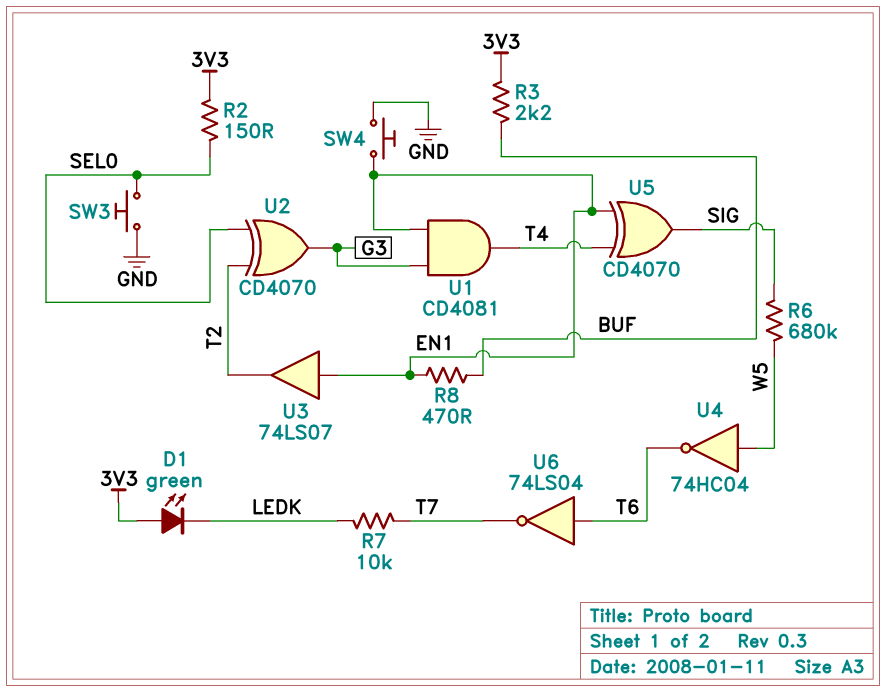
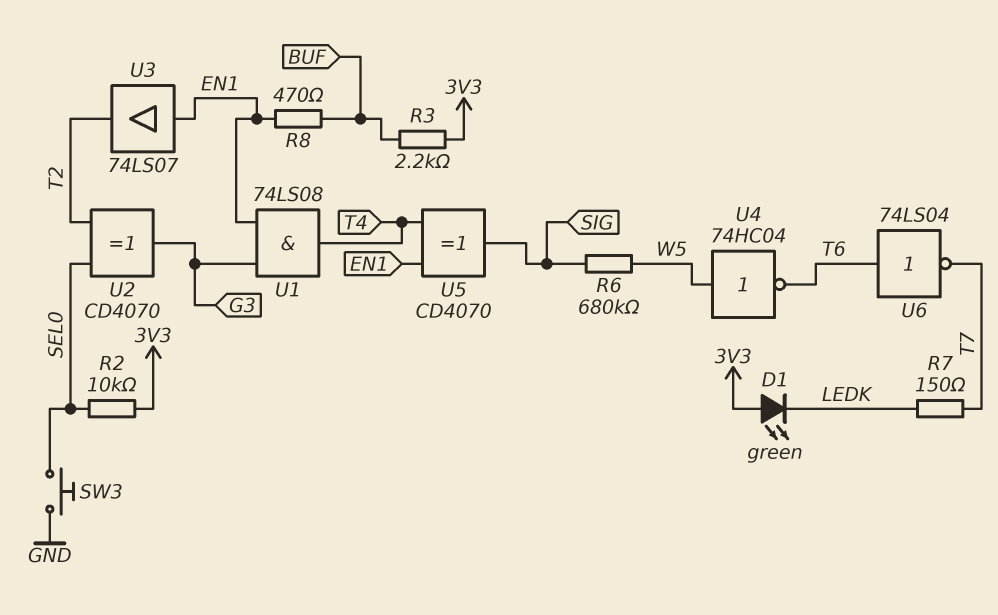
R2: 150 (3V3, SEL0) -> 10k (3V3, SEL0)
R7: 10k (LEDK, T7) -> 150 (LEDK, T7)
SW4: button (EN1, GND) -> none
U1: AND CD4081 (in EN1, in G3, out T4) -> AND 74LS08 (in EN1, in G3, out T4)

